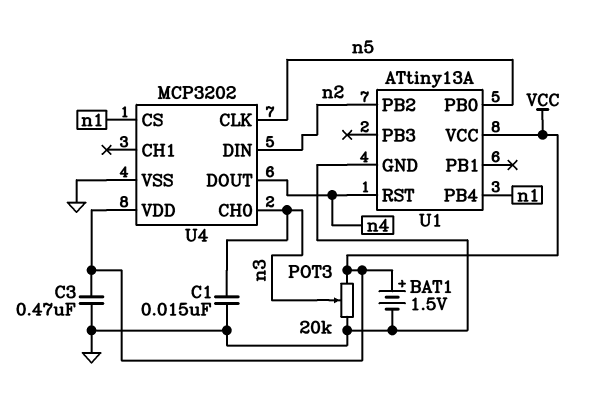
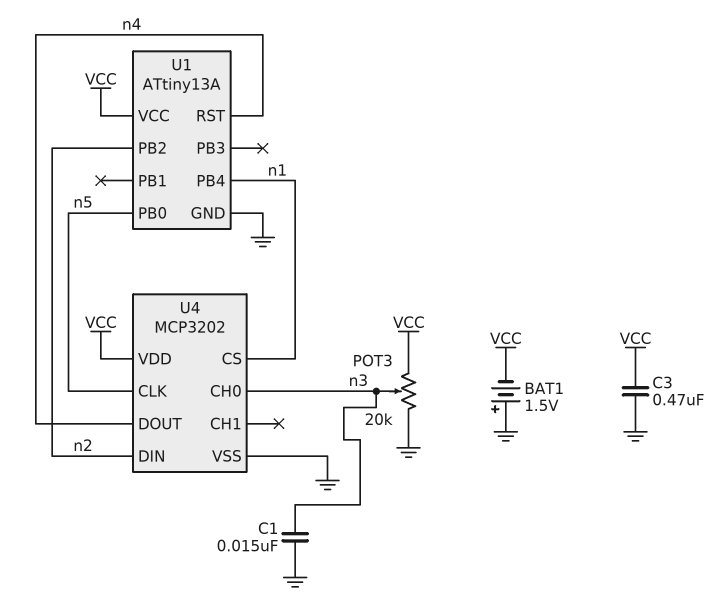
BAT1: 1.5V (plus VCC, minus GND) -> 1.5V (plus GND, minus VCC)

